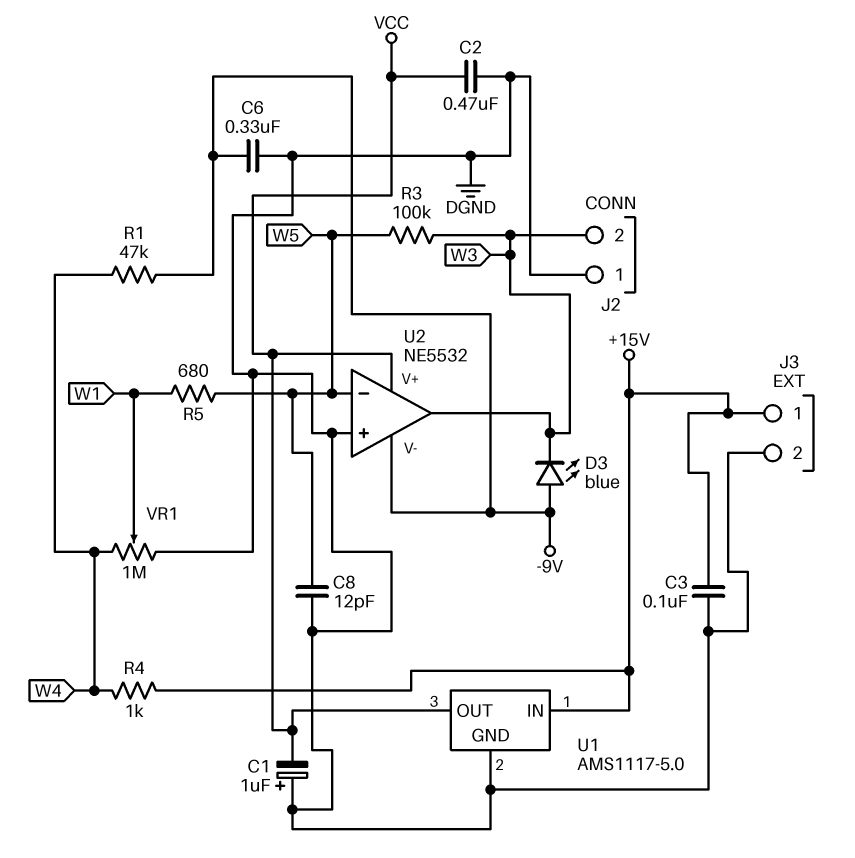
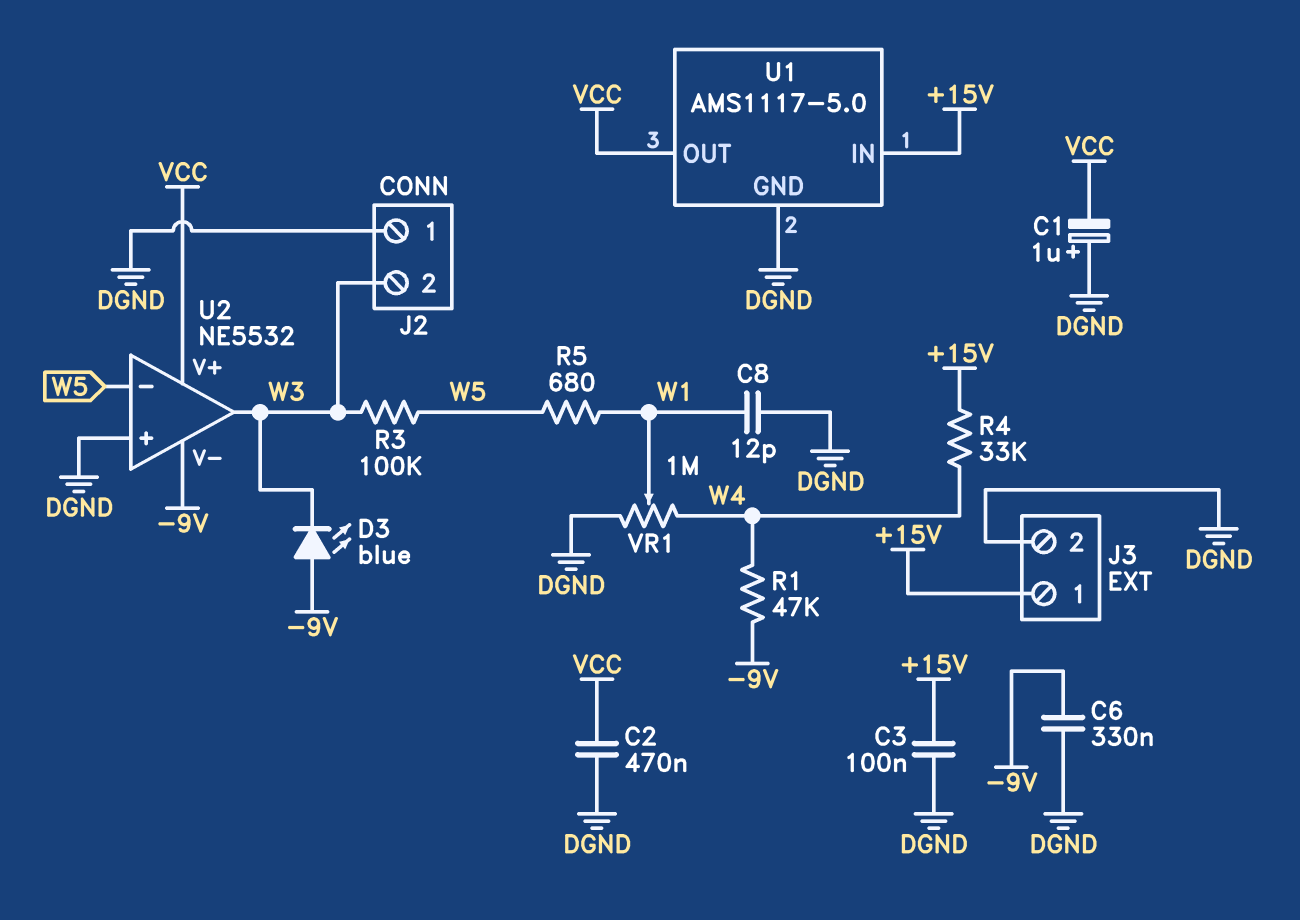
C8: 12pF (DGND, W5) -> 12pF (DGND, W1)
R4: 1k (+15V, W4) -> 33k (+15V, W4)

